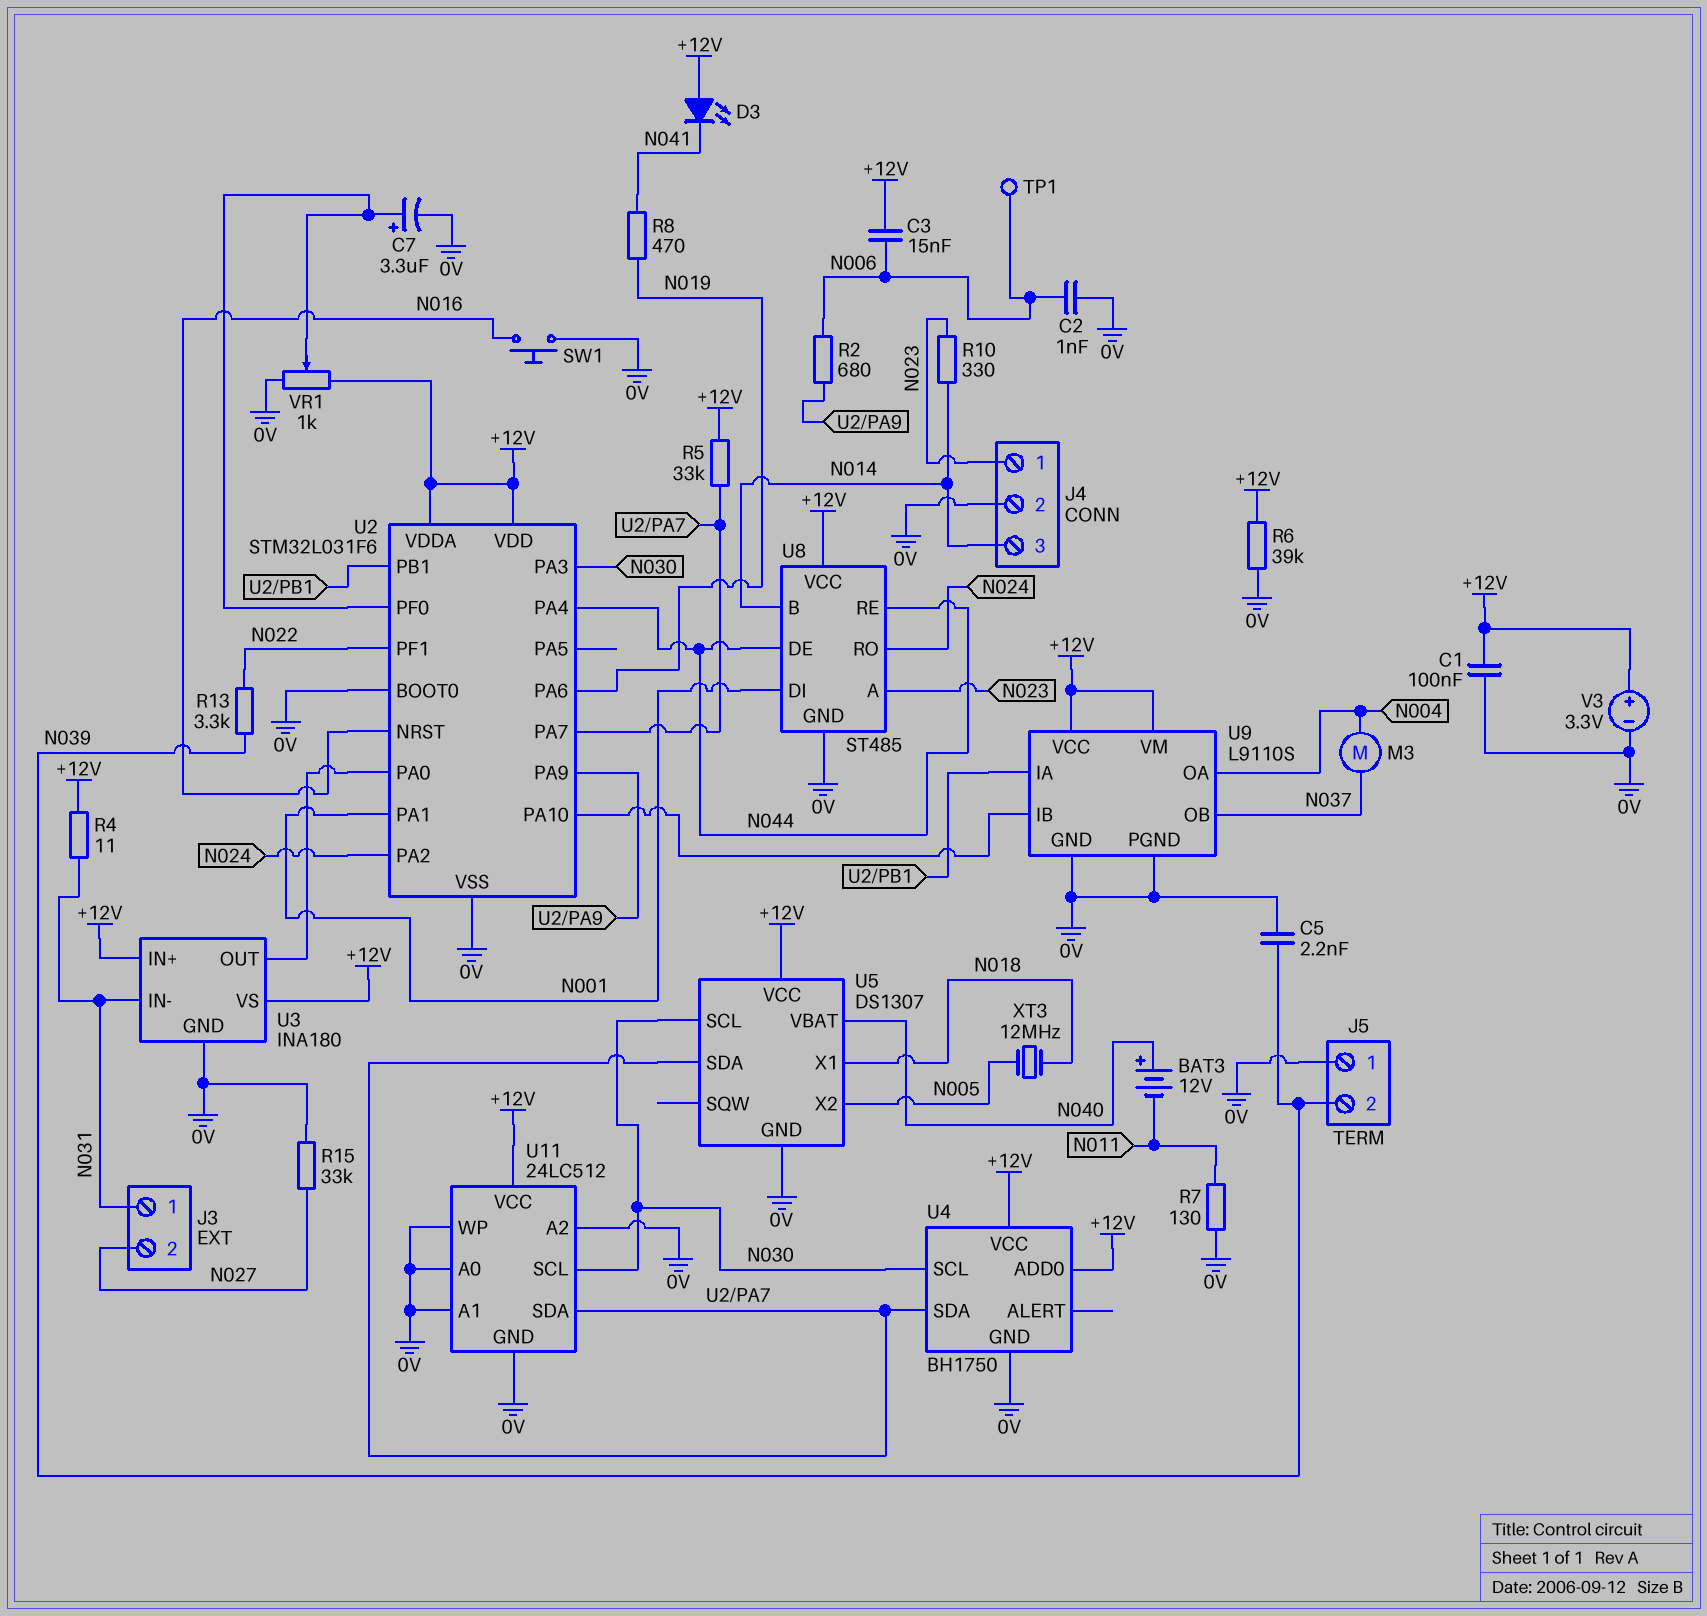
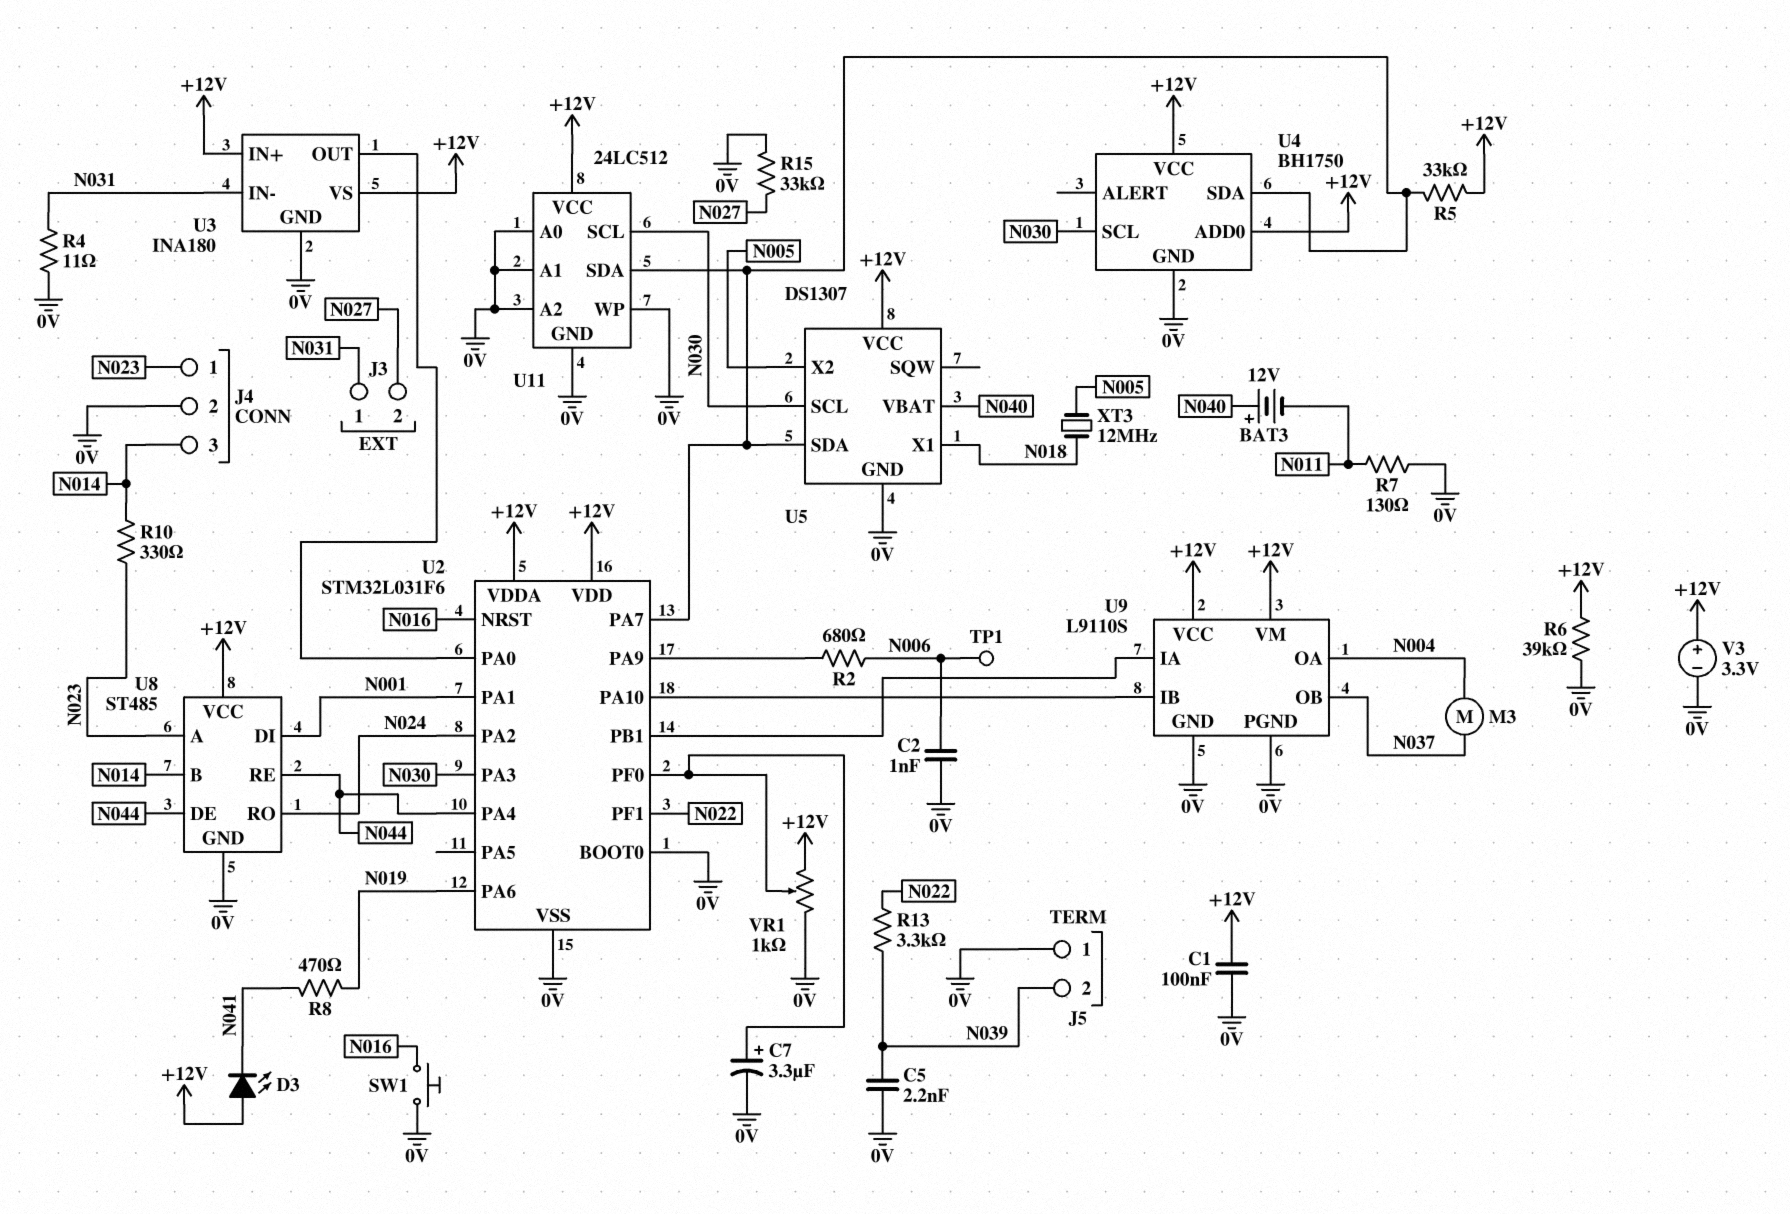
C3: 15nF (+12V, N006) -> none
R4: 11 (+12V, N031) -> 11 (0V, N031)

